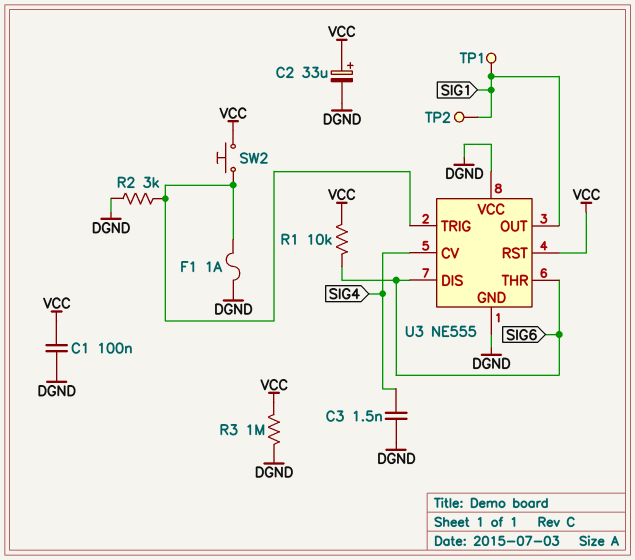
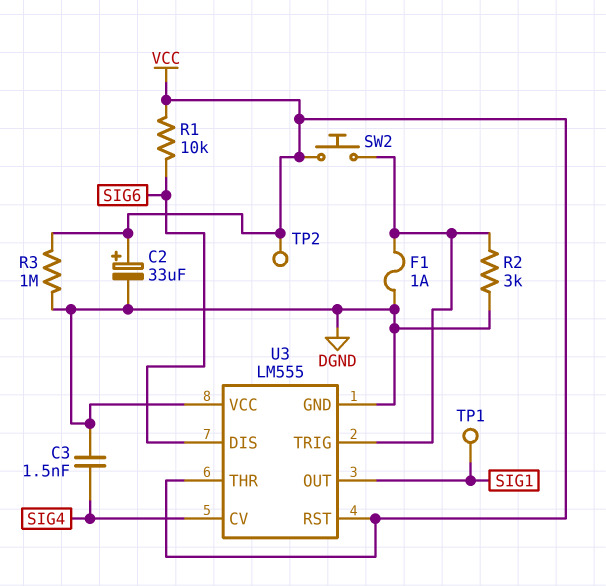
C1: 100nF (DGND, VCC) -> none
TP2: test point (SIG1) -> test point (VCC)
U3: NE555 -> LM555
U3 pin THR: SIG6 -> VCC

